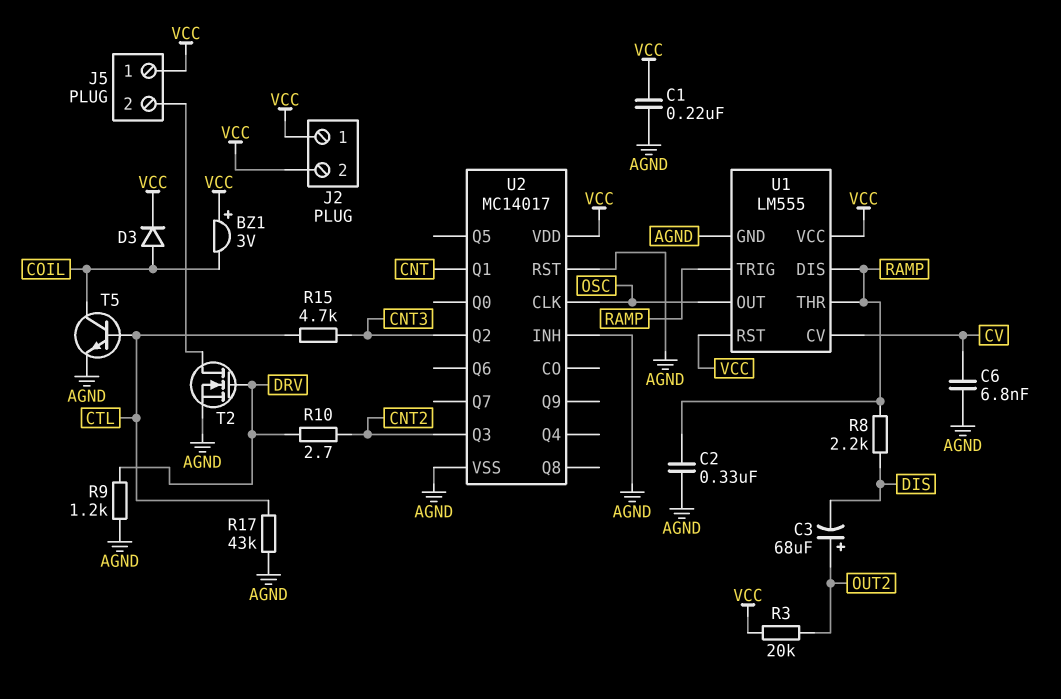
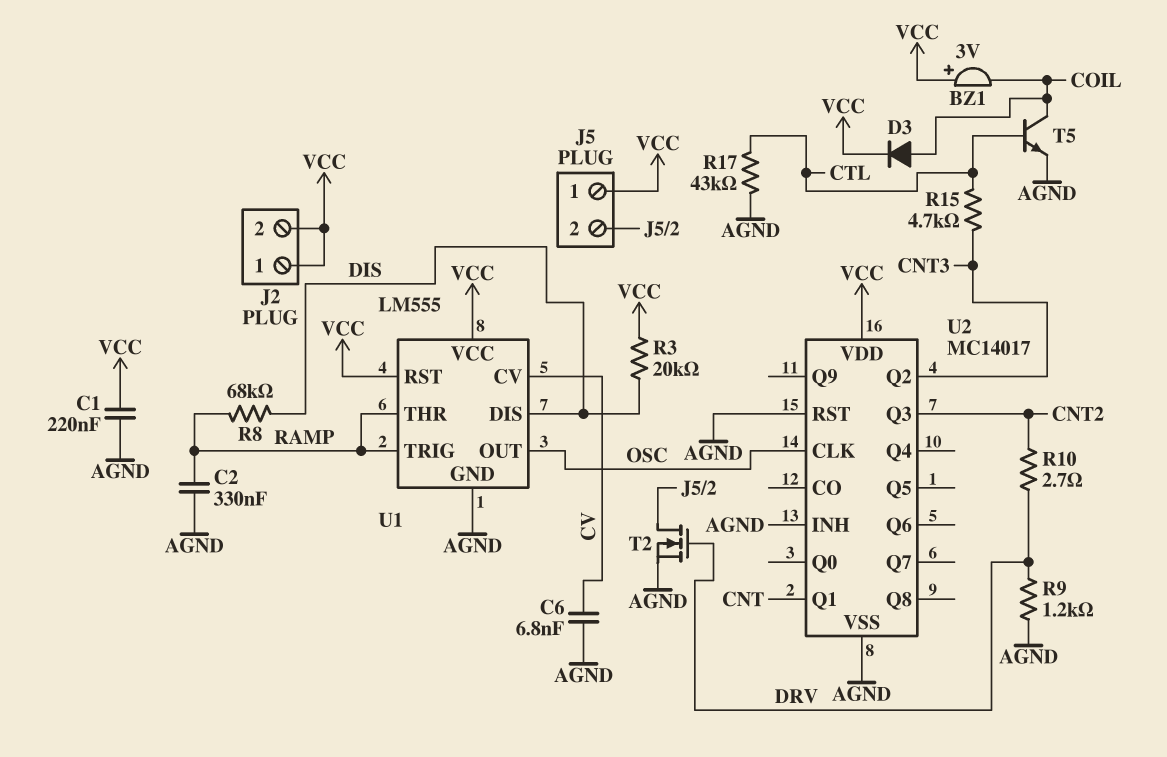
C3: 68uF (plus OUT2, minus DIS) -> none
R3: 20k (OUT2, VCC) -> 20k (DIS, VCC)
R8: 2.2k (DIS, RAMP) -> 68k (DIS, RAMP)
U1 pin DIS: RAMP -> DIS

